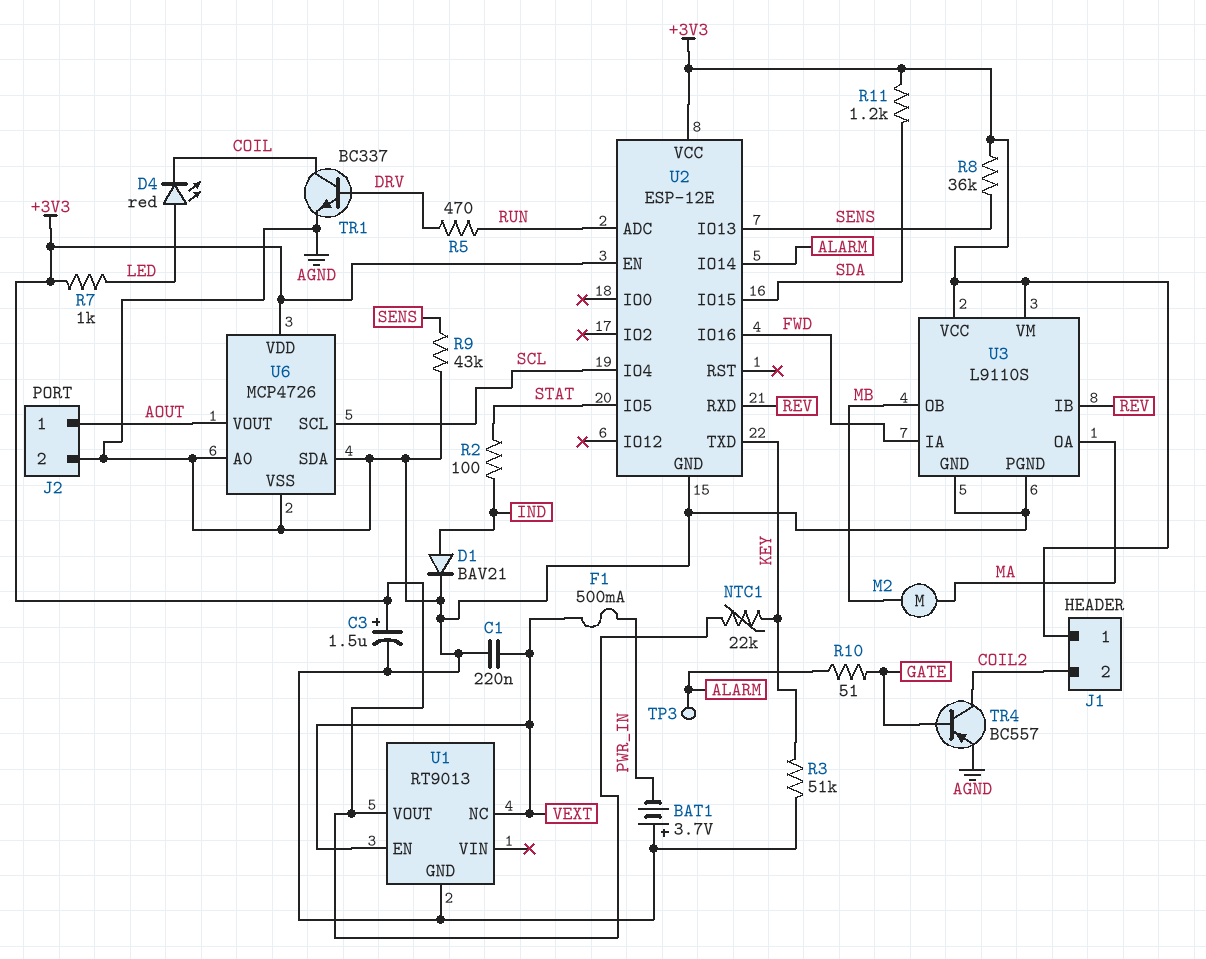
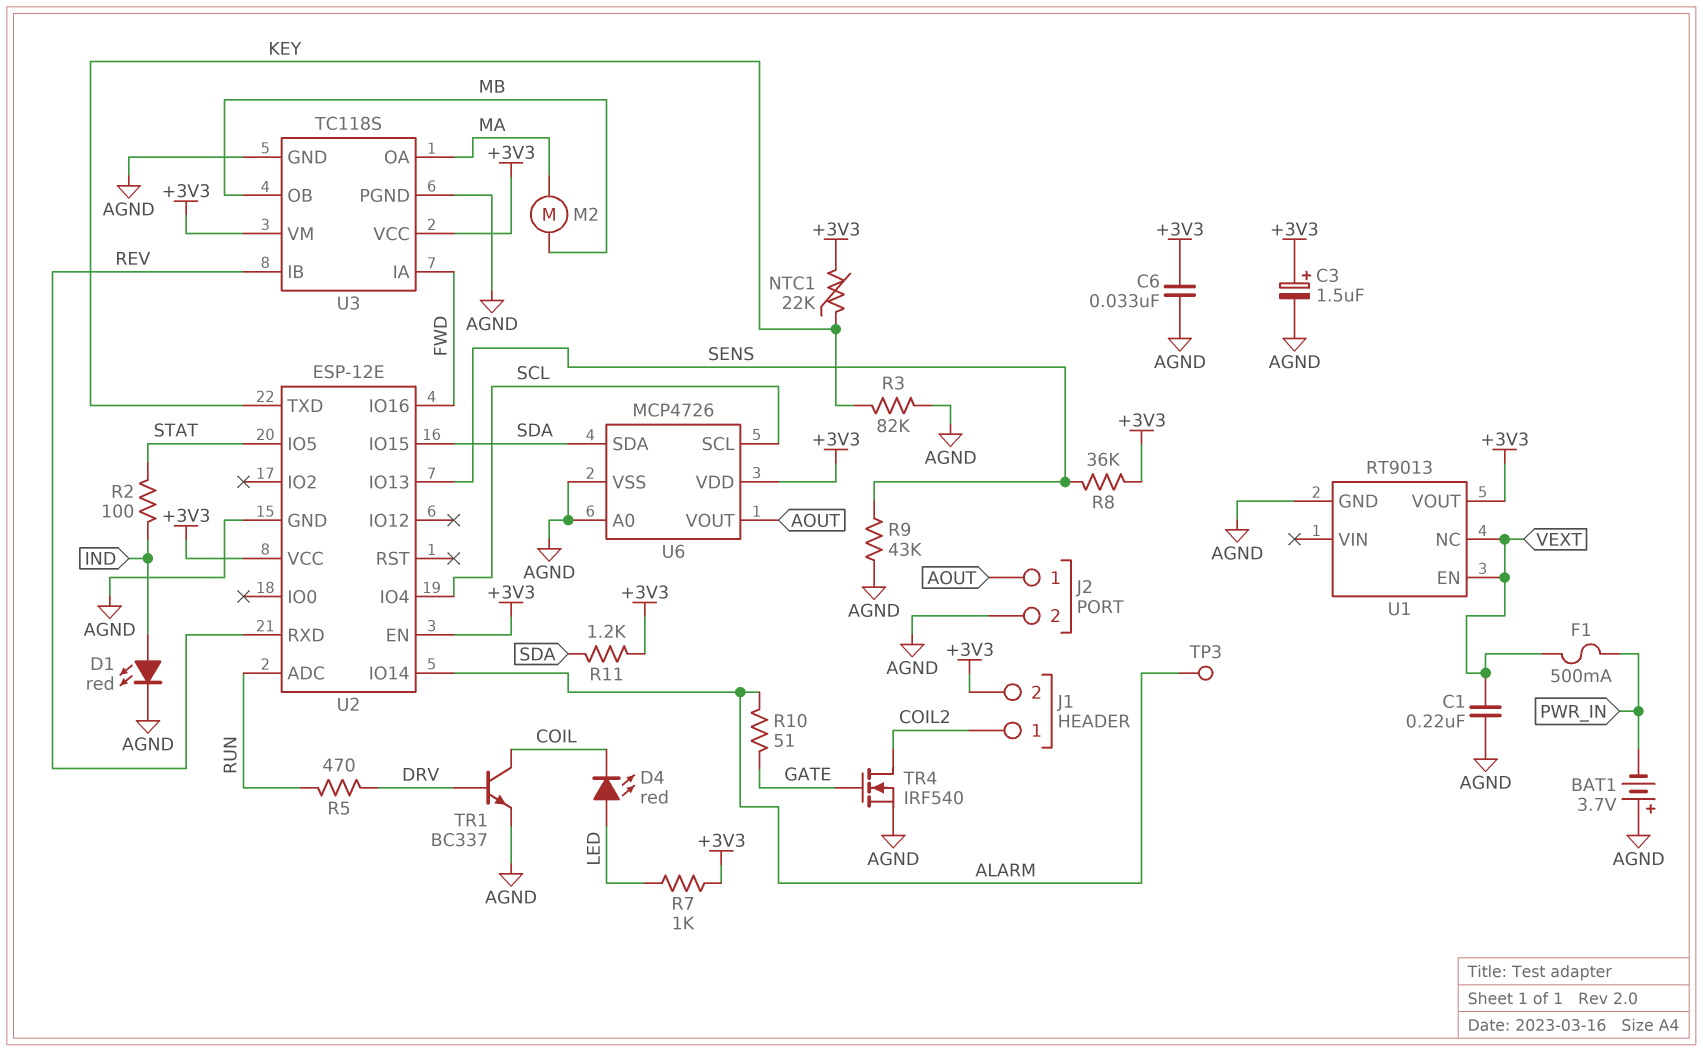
C6: none -> 33nF (+3V3, AGND)
D1: diode BAV21 (A IND, K AGND) -> LED red (A IND, K AGND)
J1 pin 1: +3V3 -> COIL2
J1 pin 2: COIL2 -> +3V3
R3: 51k (AGND, KEY) -> 82k (AGND, KEY)
TR4: PNP BC557 (B GATE, C COIL2, E AGND) -> NMOS IRF540 (G GATE, D COIL2, S AGND)
U3: L9110S -> TC118S
U6 pin SDA: AGND -> SDA

